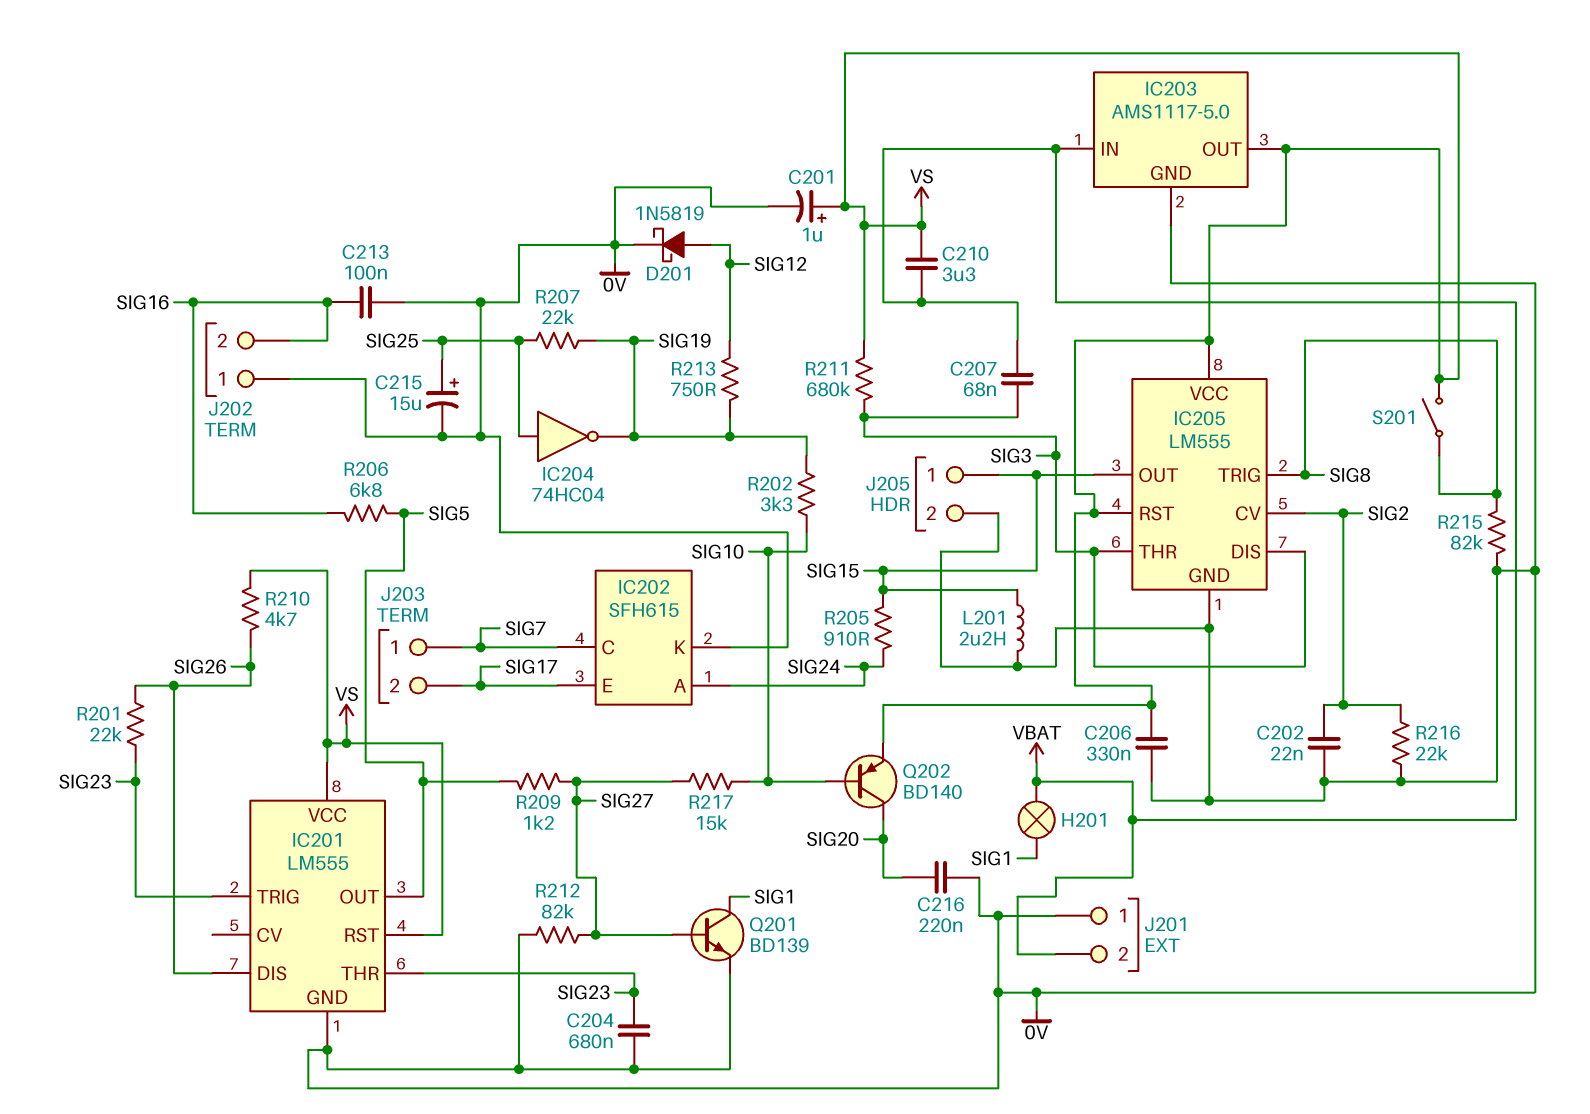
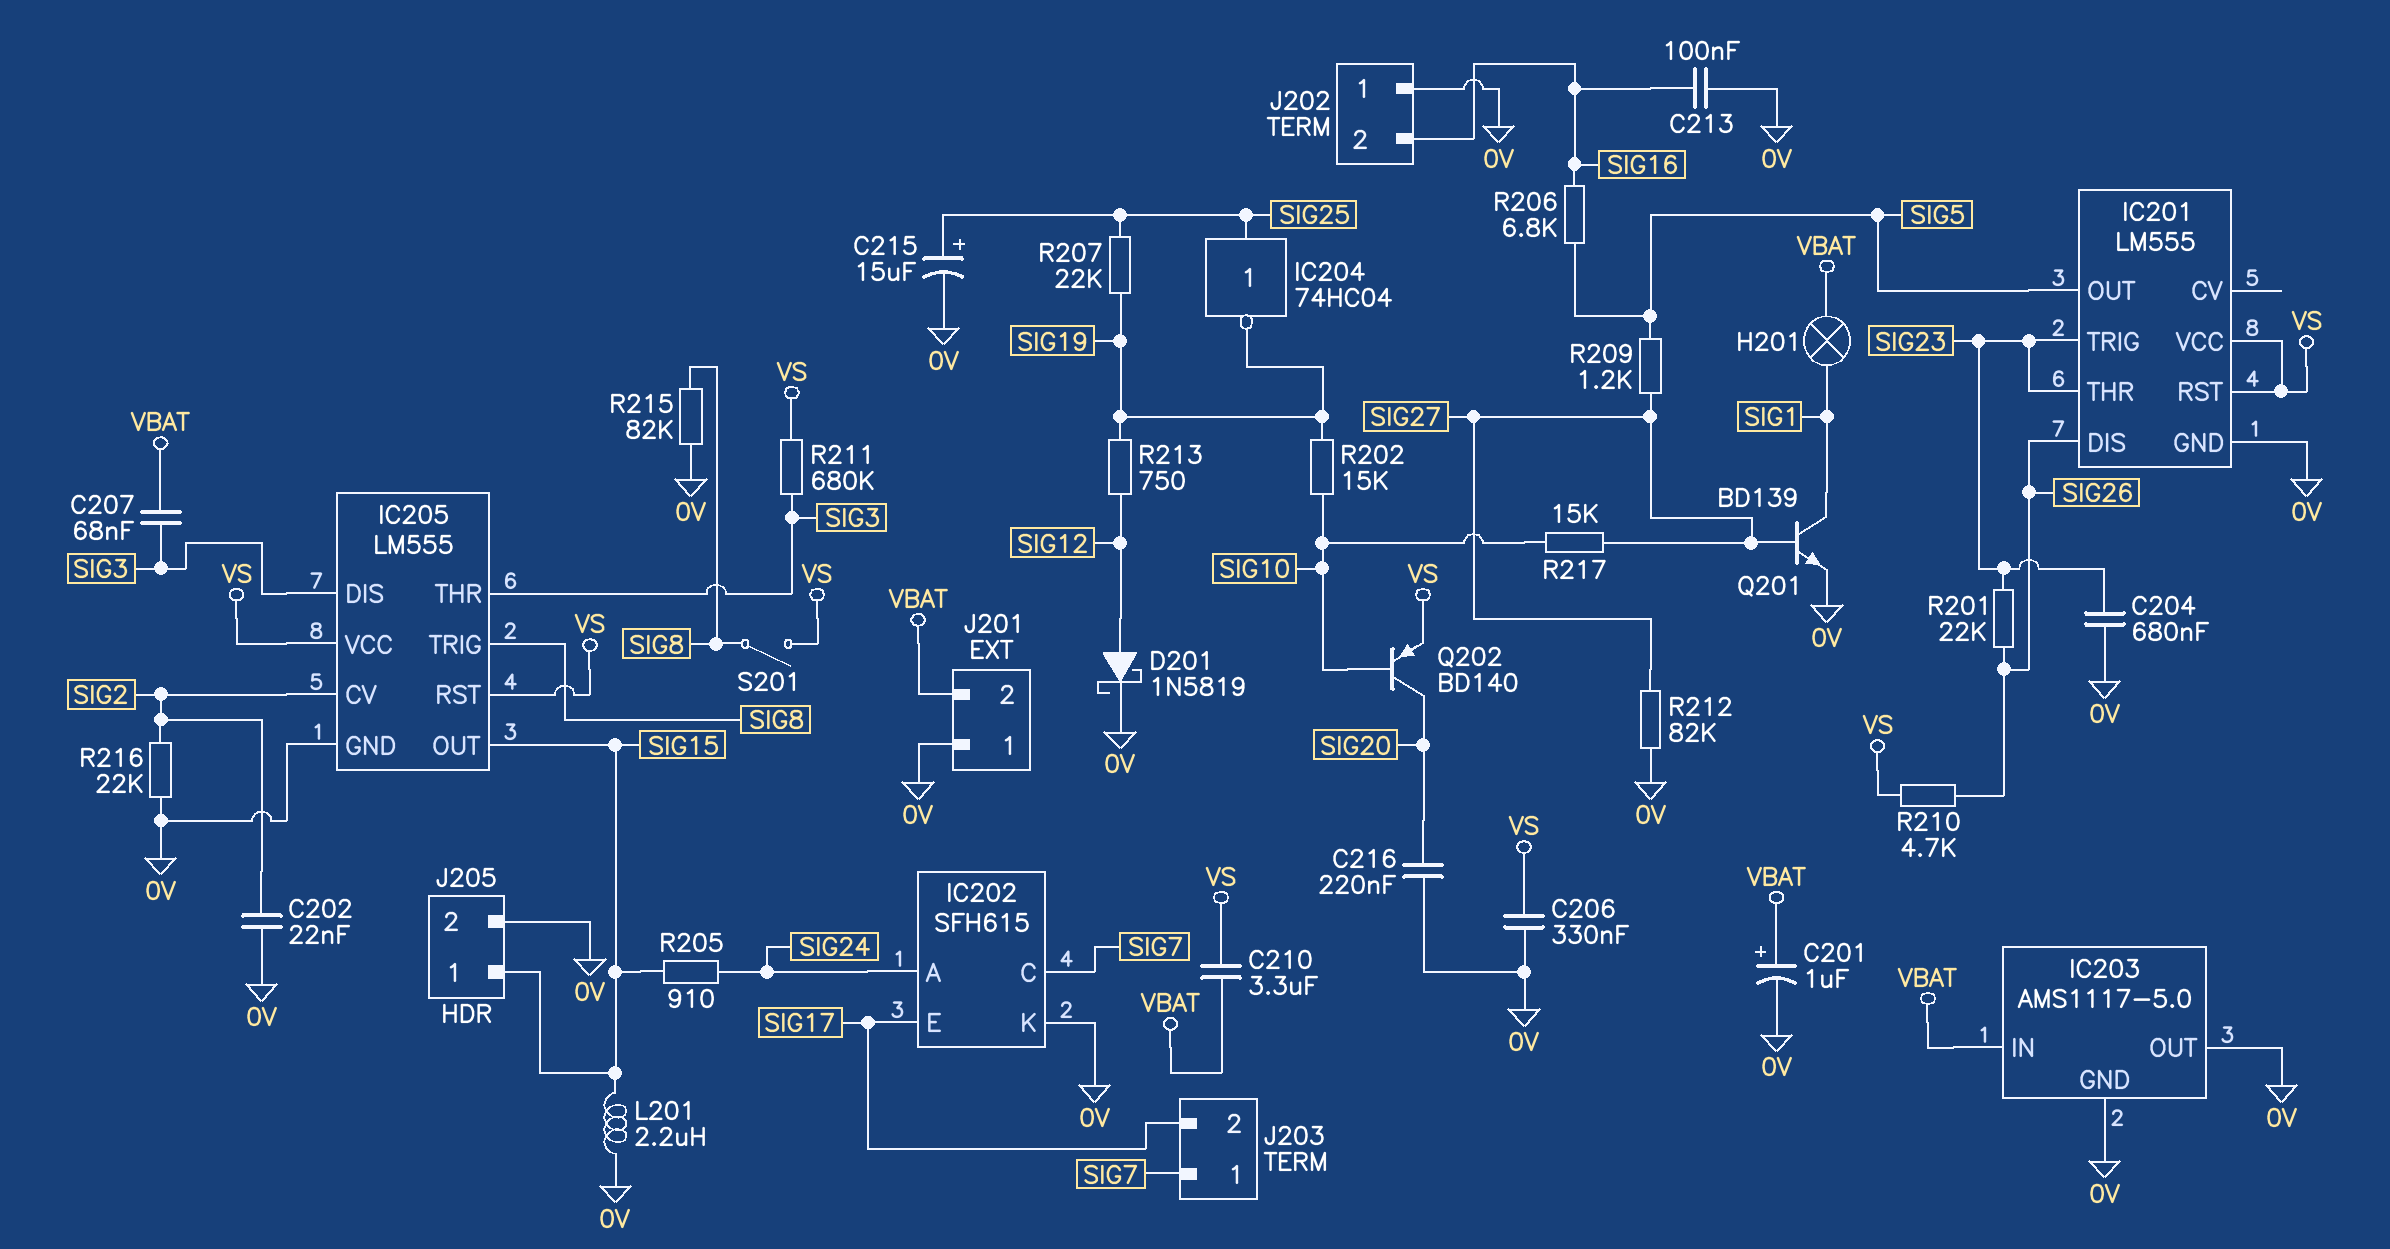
C201: 1uF (plus VS, minus 0V) -> 1uF (plus VBAT, minus 0V)
IC203 pin OUT: VS -> 0V
R202: 3.3k (SIG10, SIG19) -> 15k (SIG10, SIG19)

